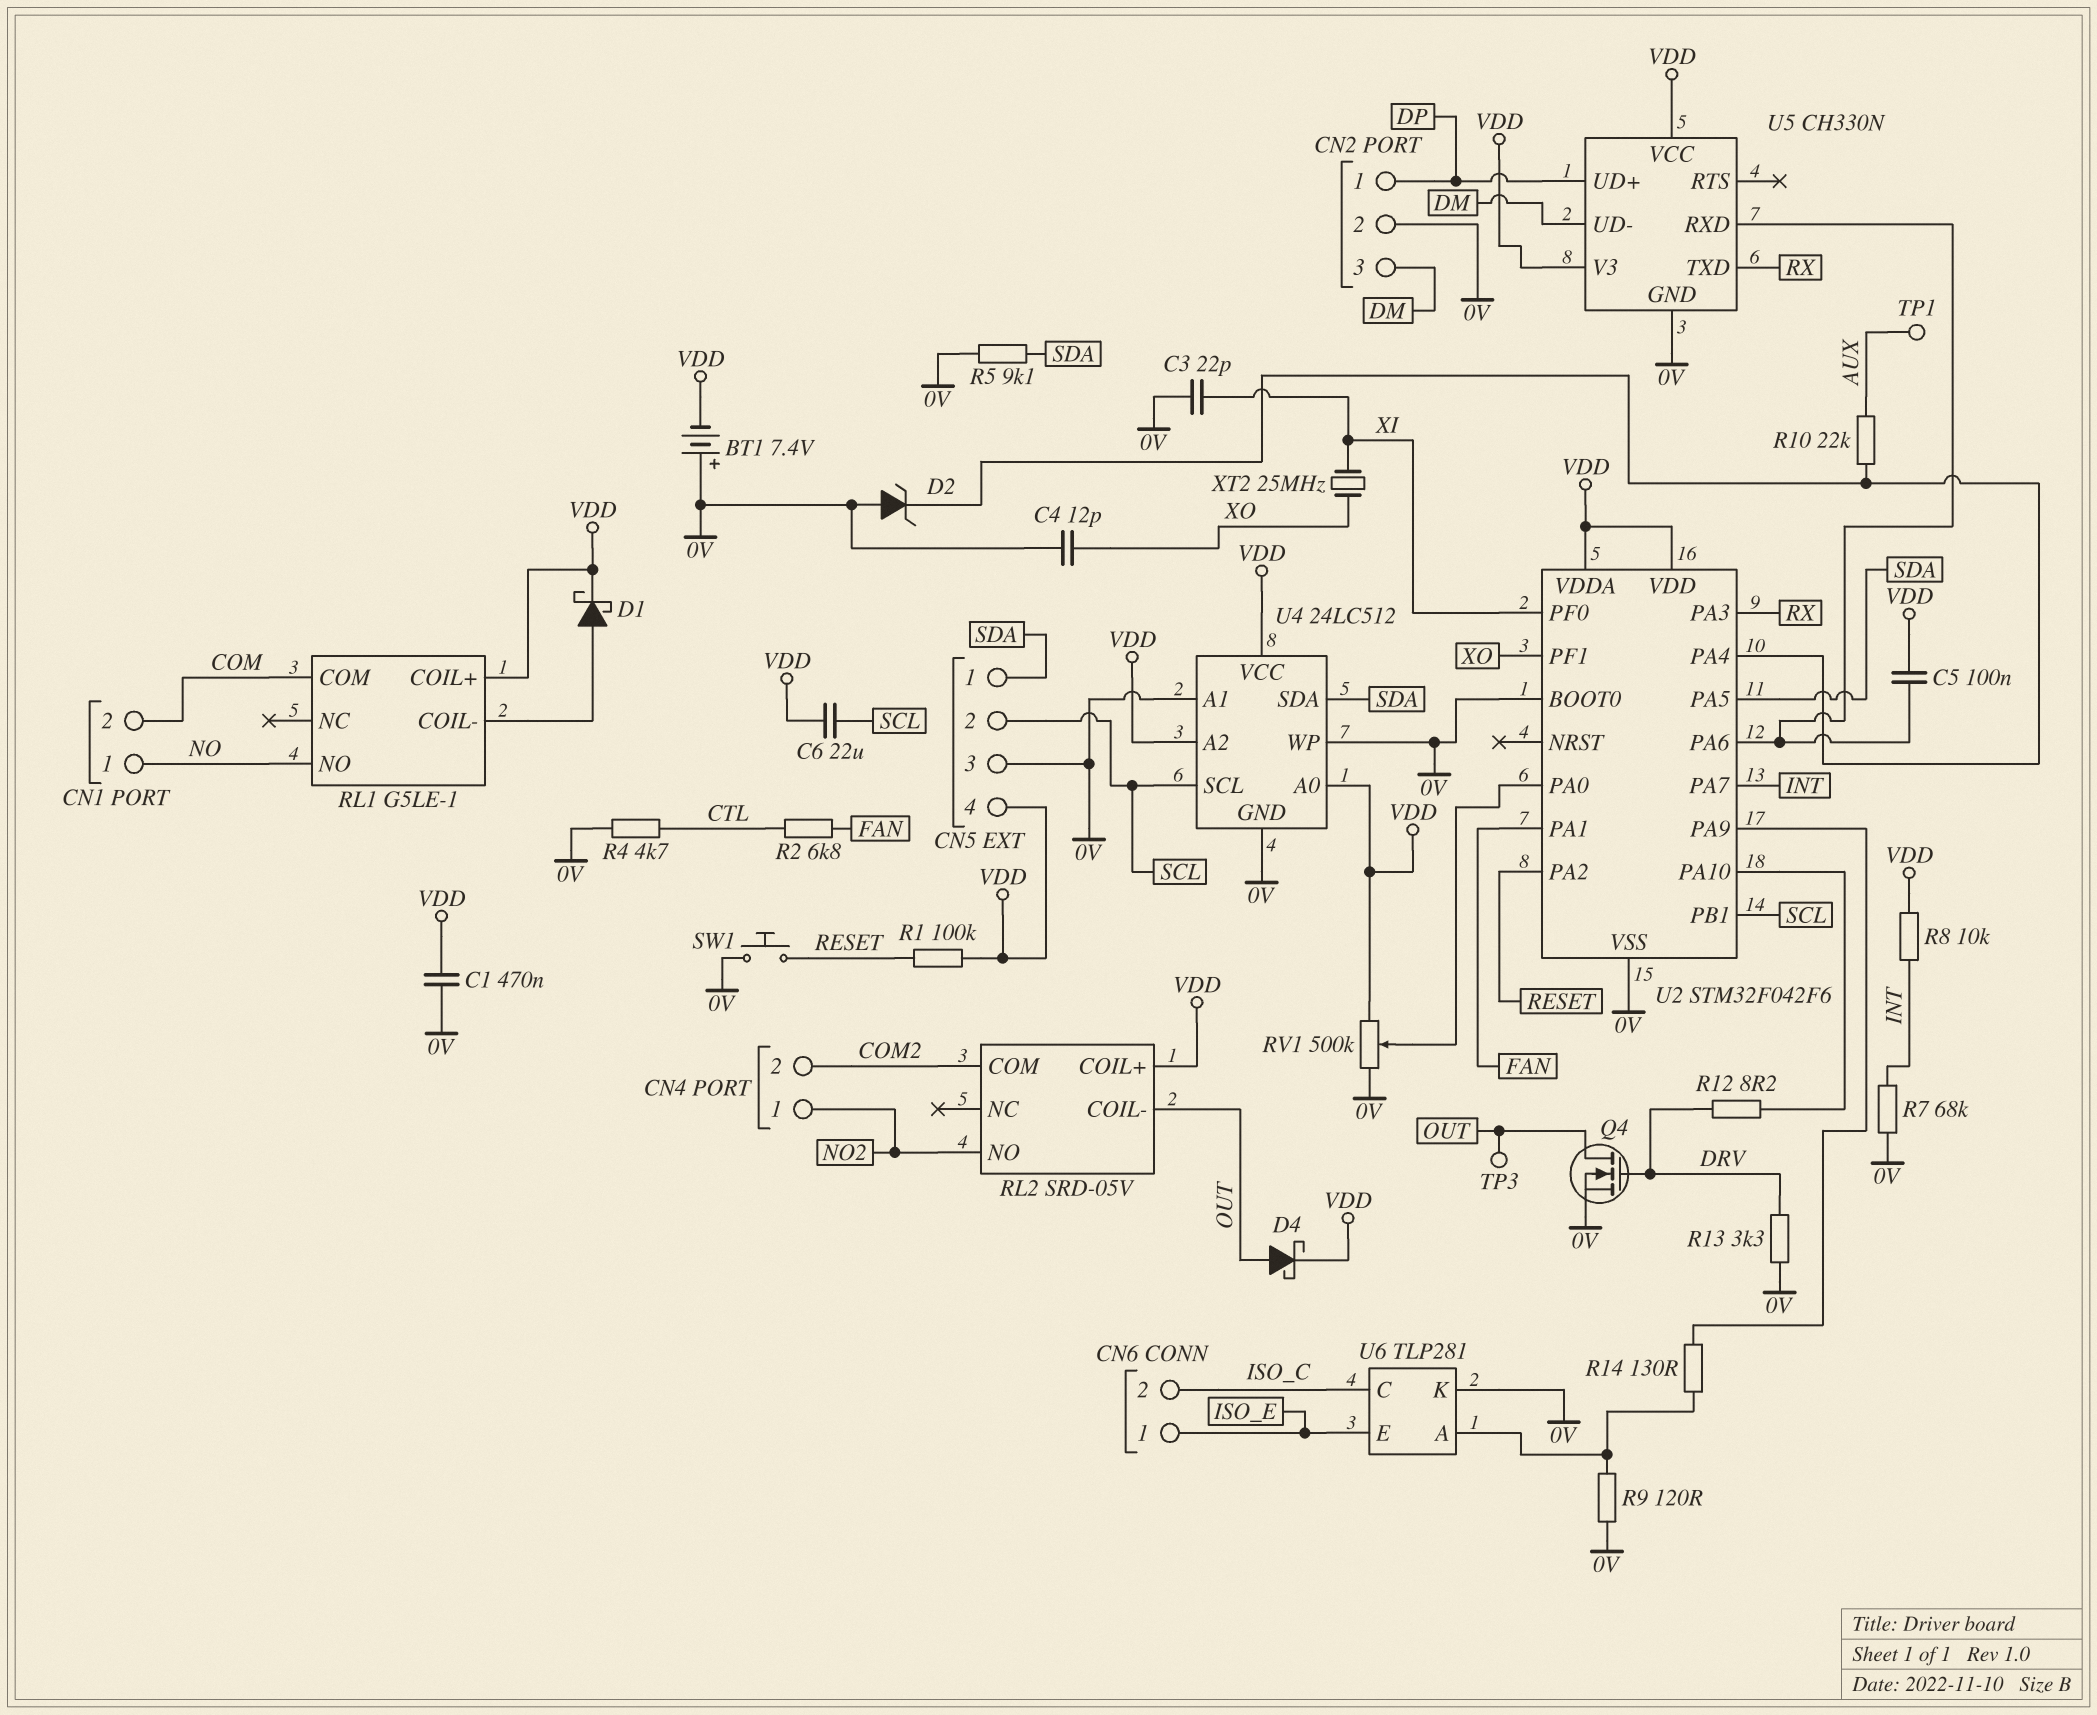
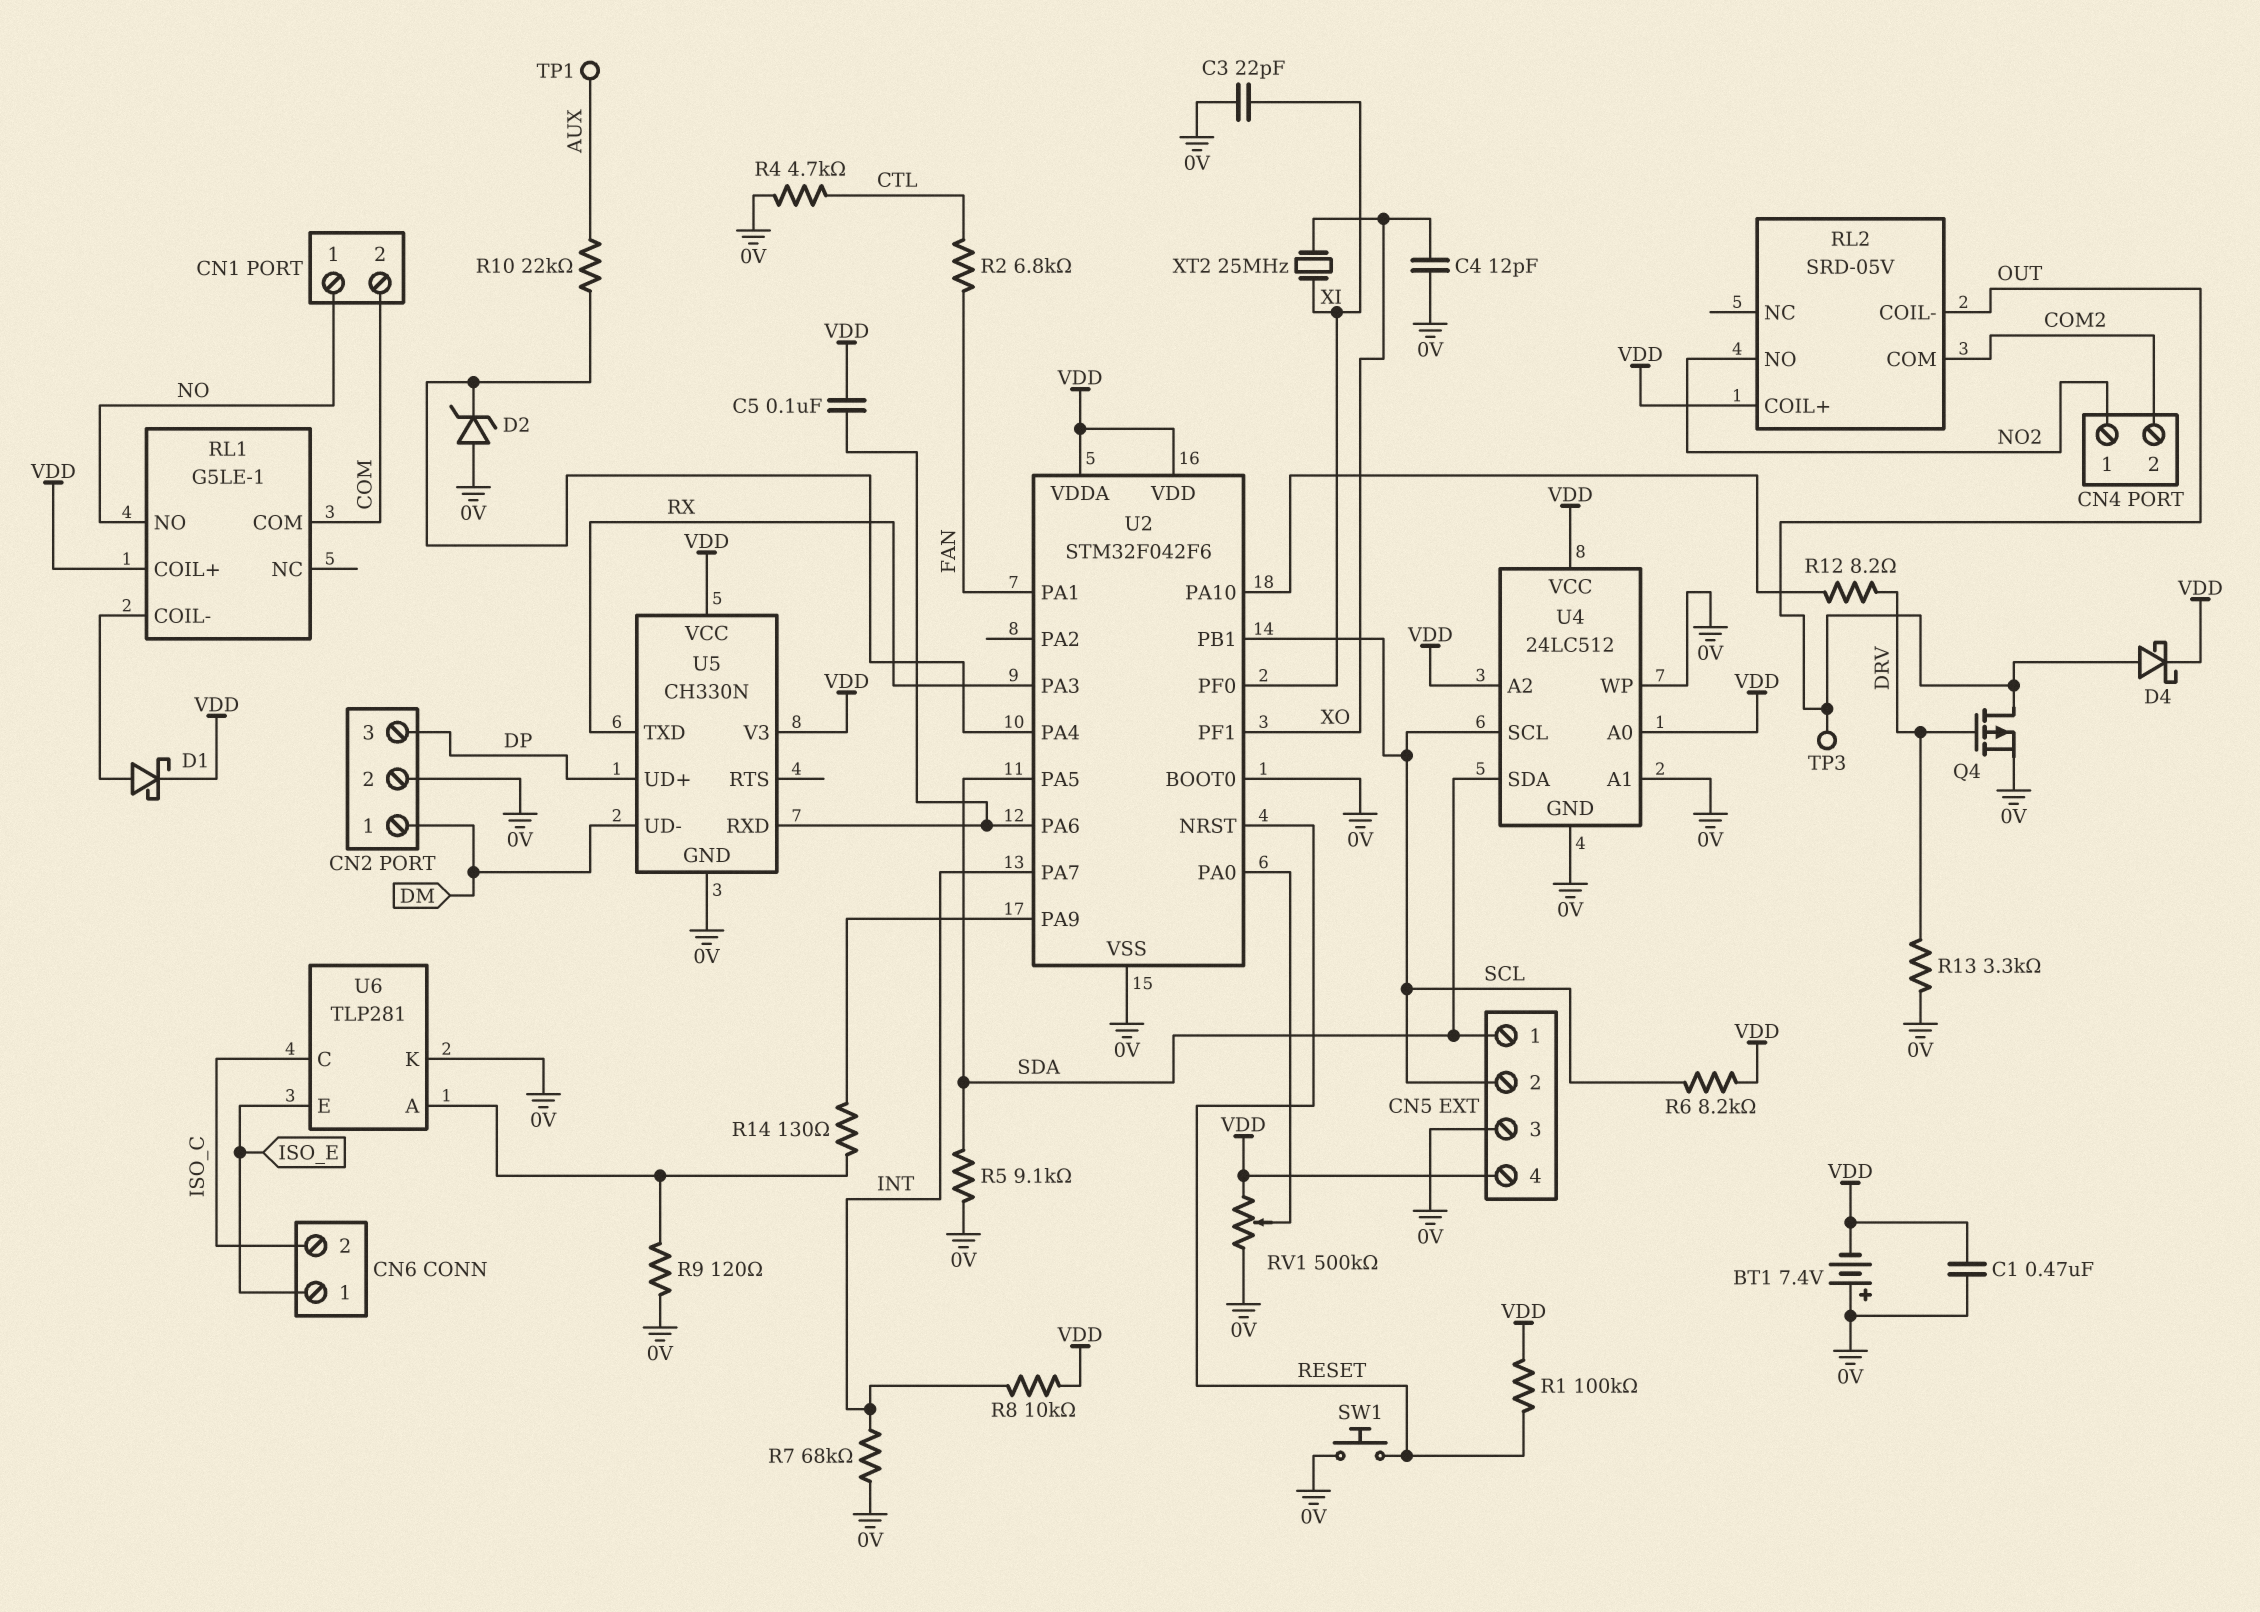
C6: 22uF (SCL, VDD) -> none
CN2 pin 1: DP -> DM
CN2 pin 3: DM -> DP
Q4: NMOS (G DRV, D OUT, S 0V) -> PMOS (G DRV, D OUT, S 0V)
R6: none -> 8.2k (SCL, VDD)
U2 pin NRST: none -> RESET
U2 pin PA2: RESET -> none

